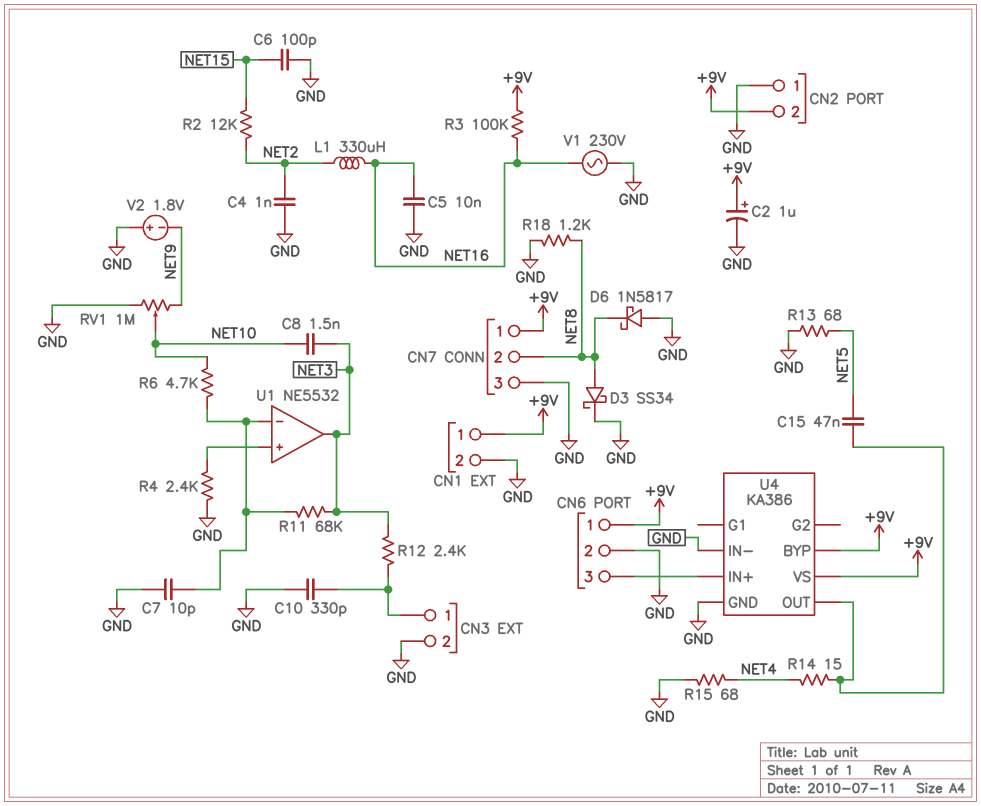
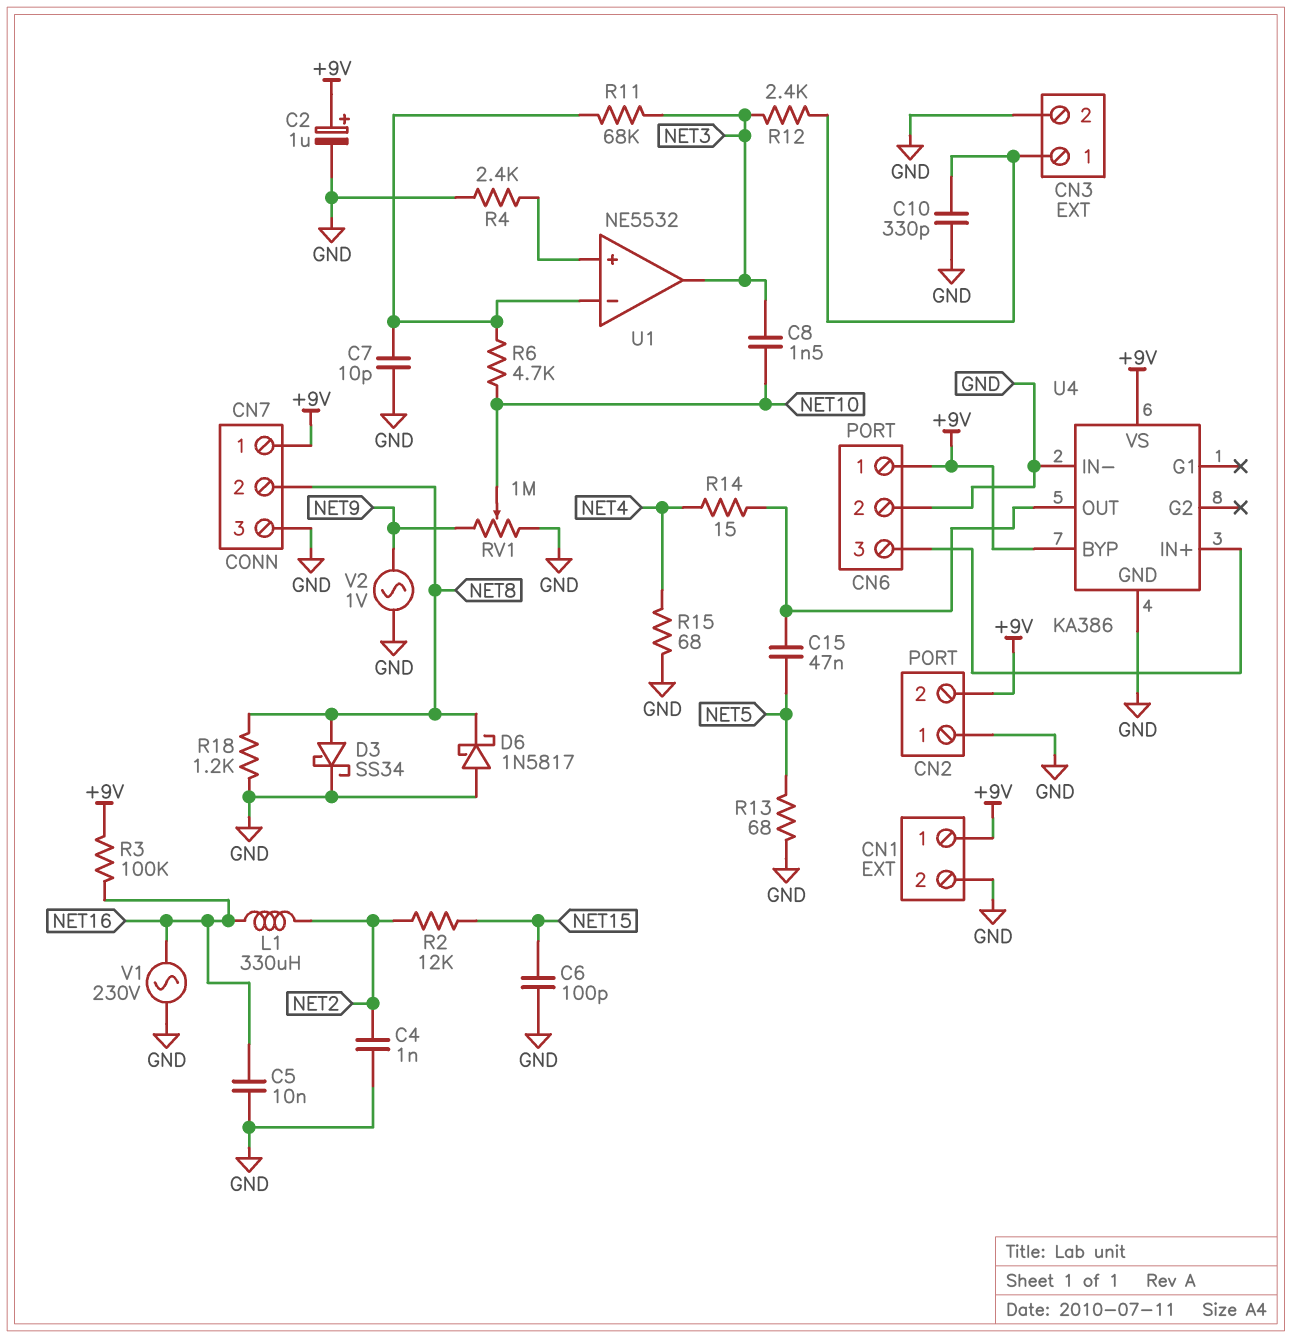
V2: 1.8V (plus GND, minus NET9) -> AC 1V (GND, NET9)

